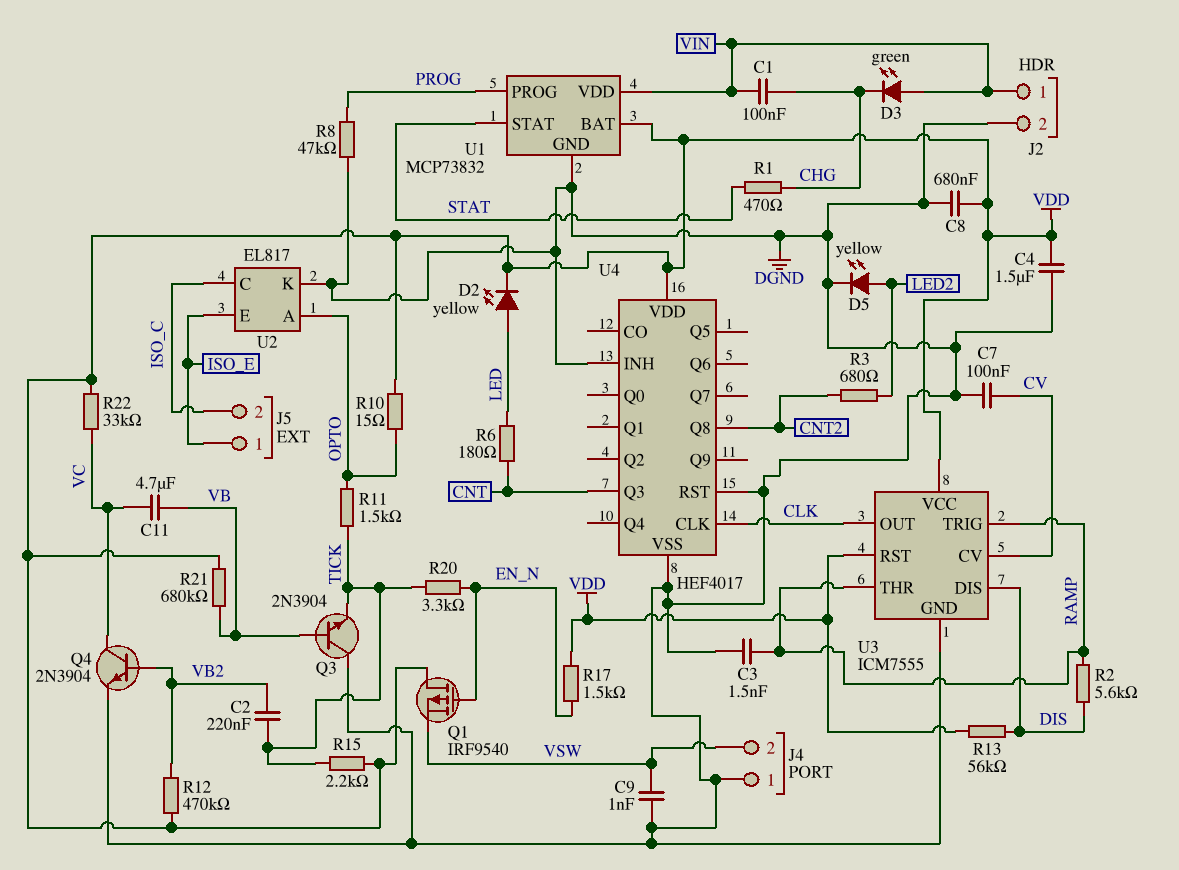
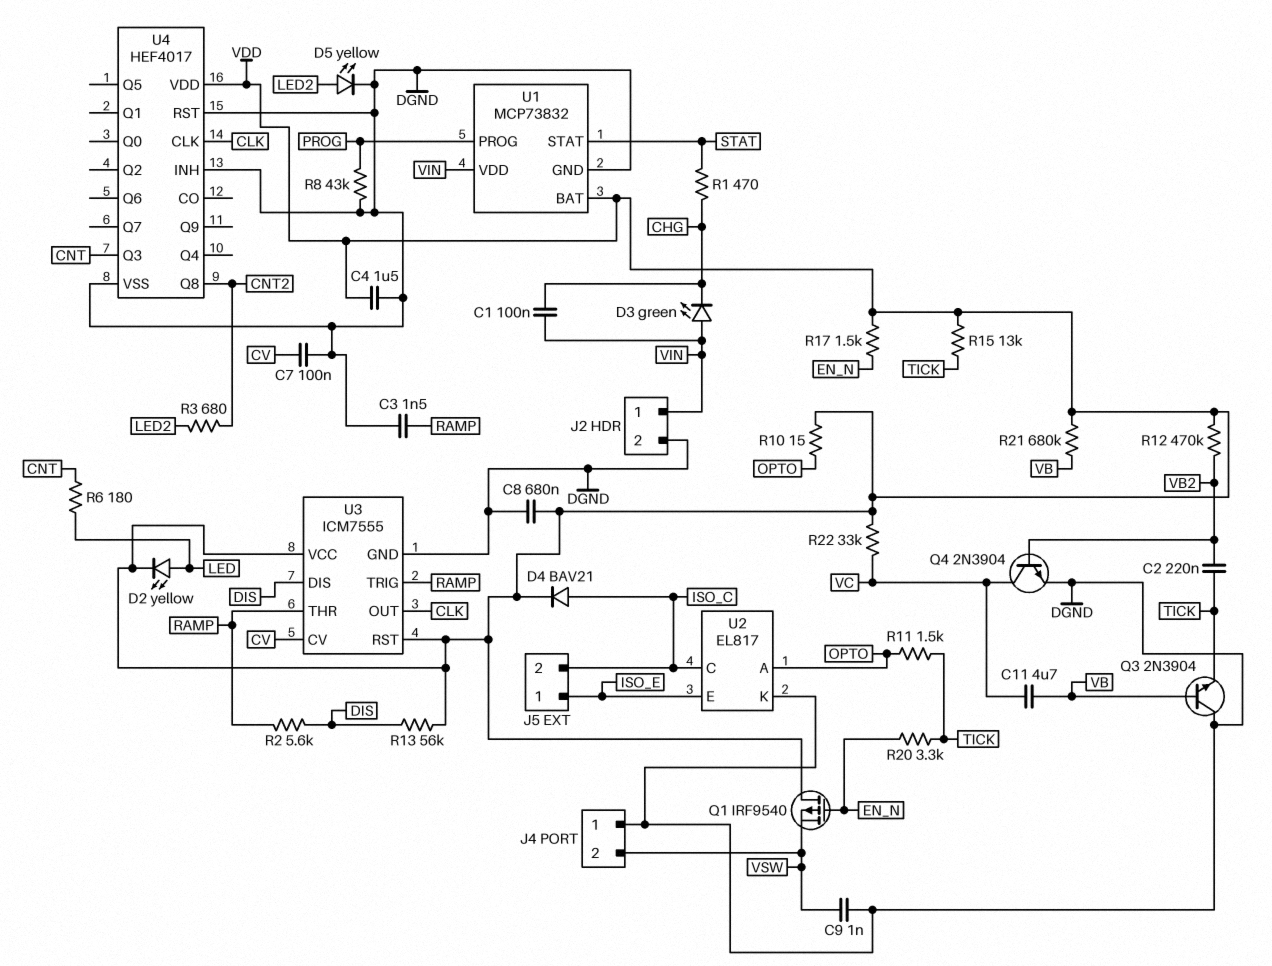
D4: none -> diode BAV21 (A ISO_C, K VDD)
R8: 47k (DGND, PROG) -> 43k (DGND, PROG)
R15: 2.2k (TICK, VDD) -> 13k (TICK, VDD)

